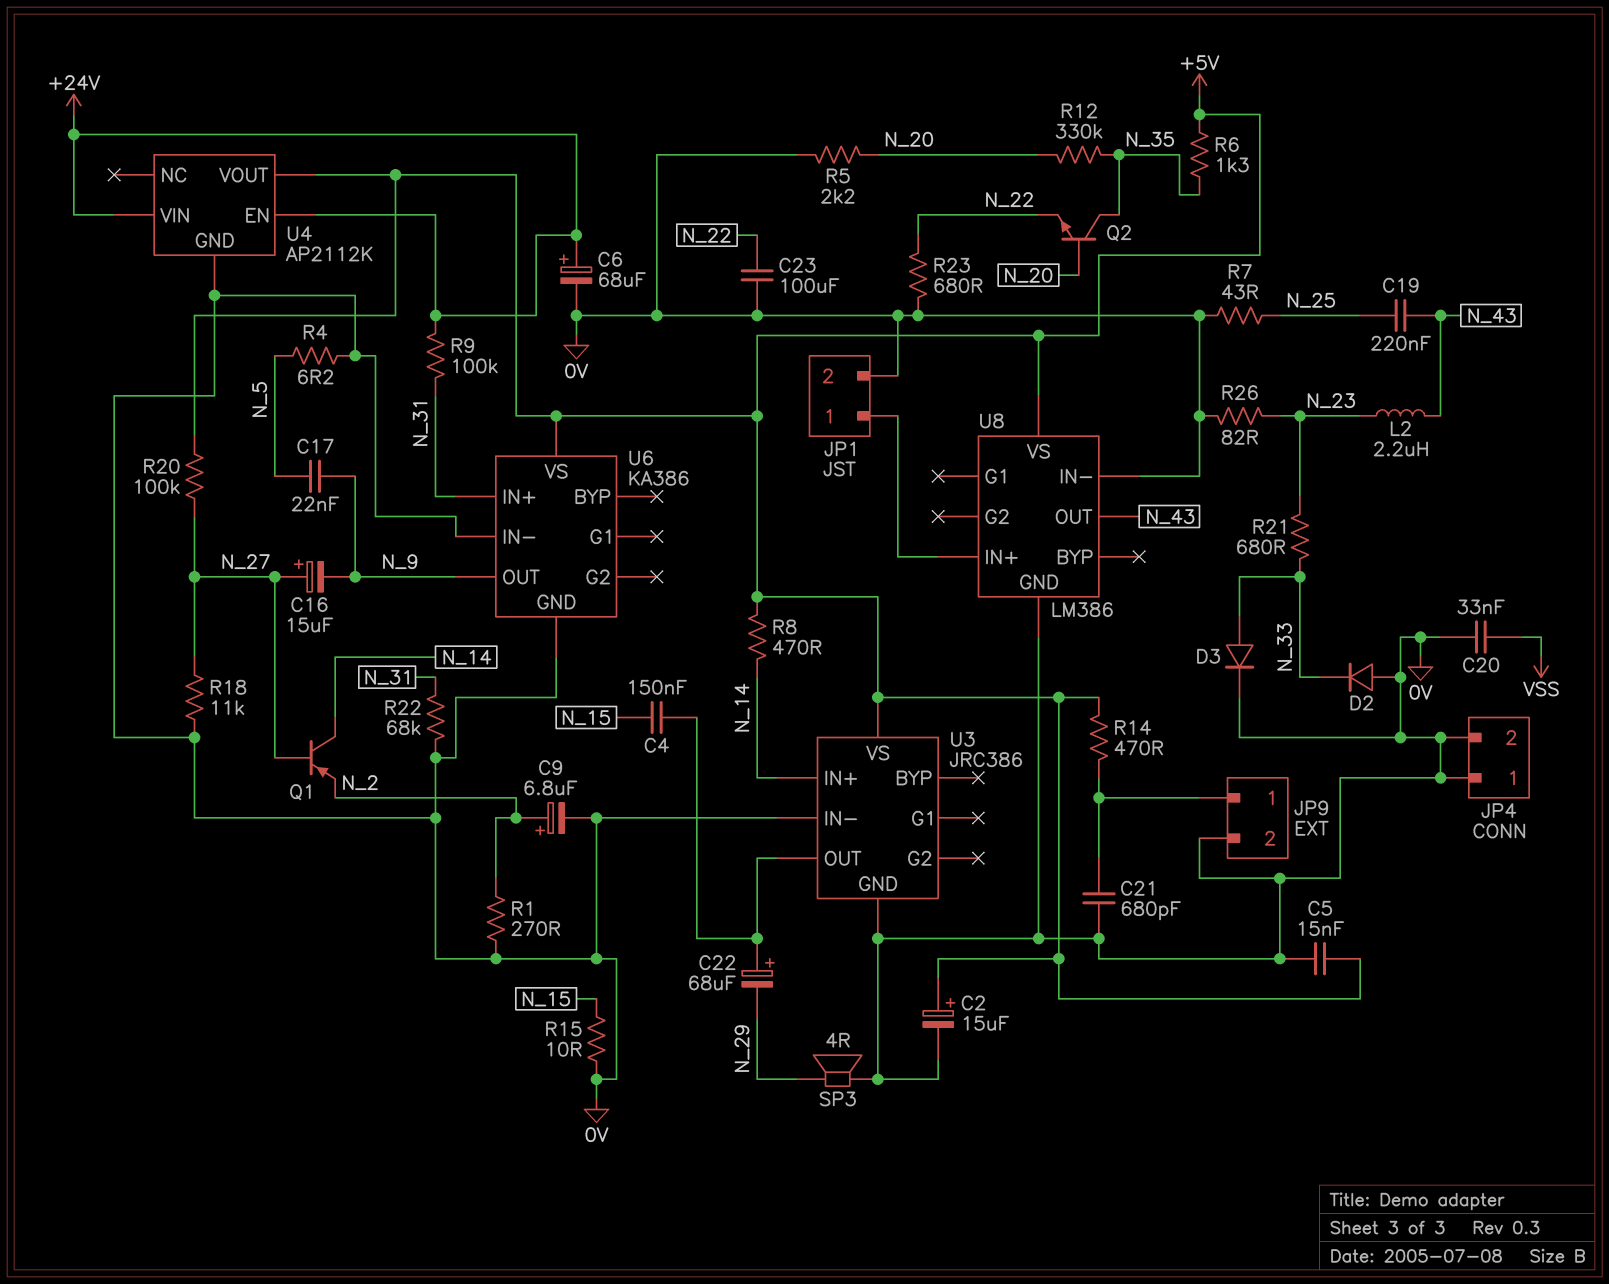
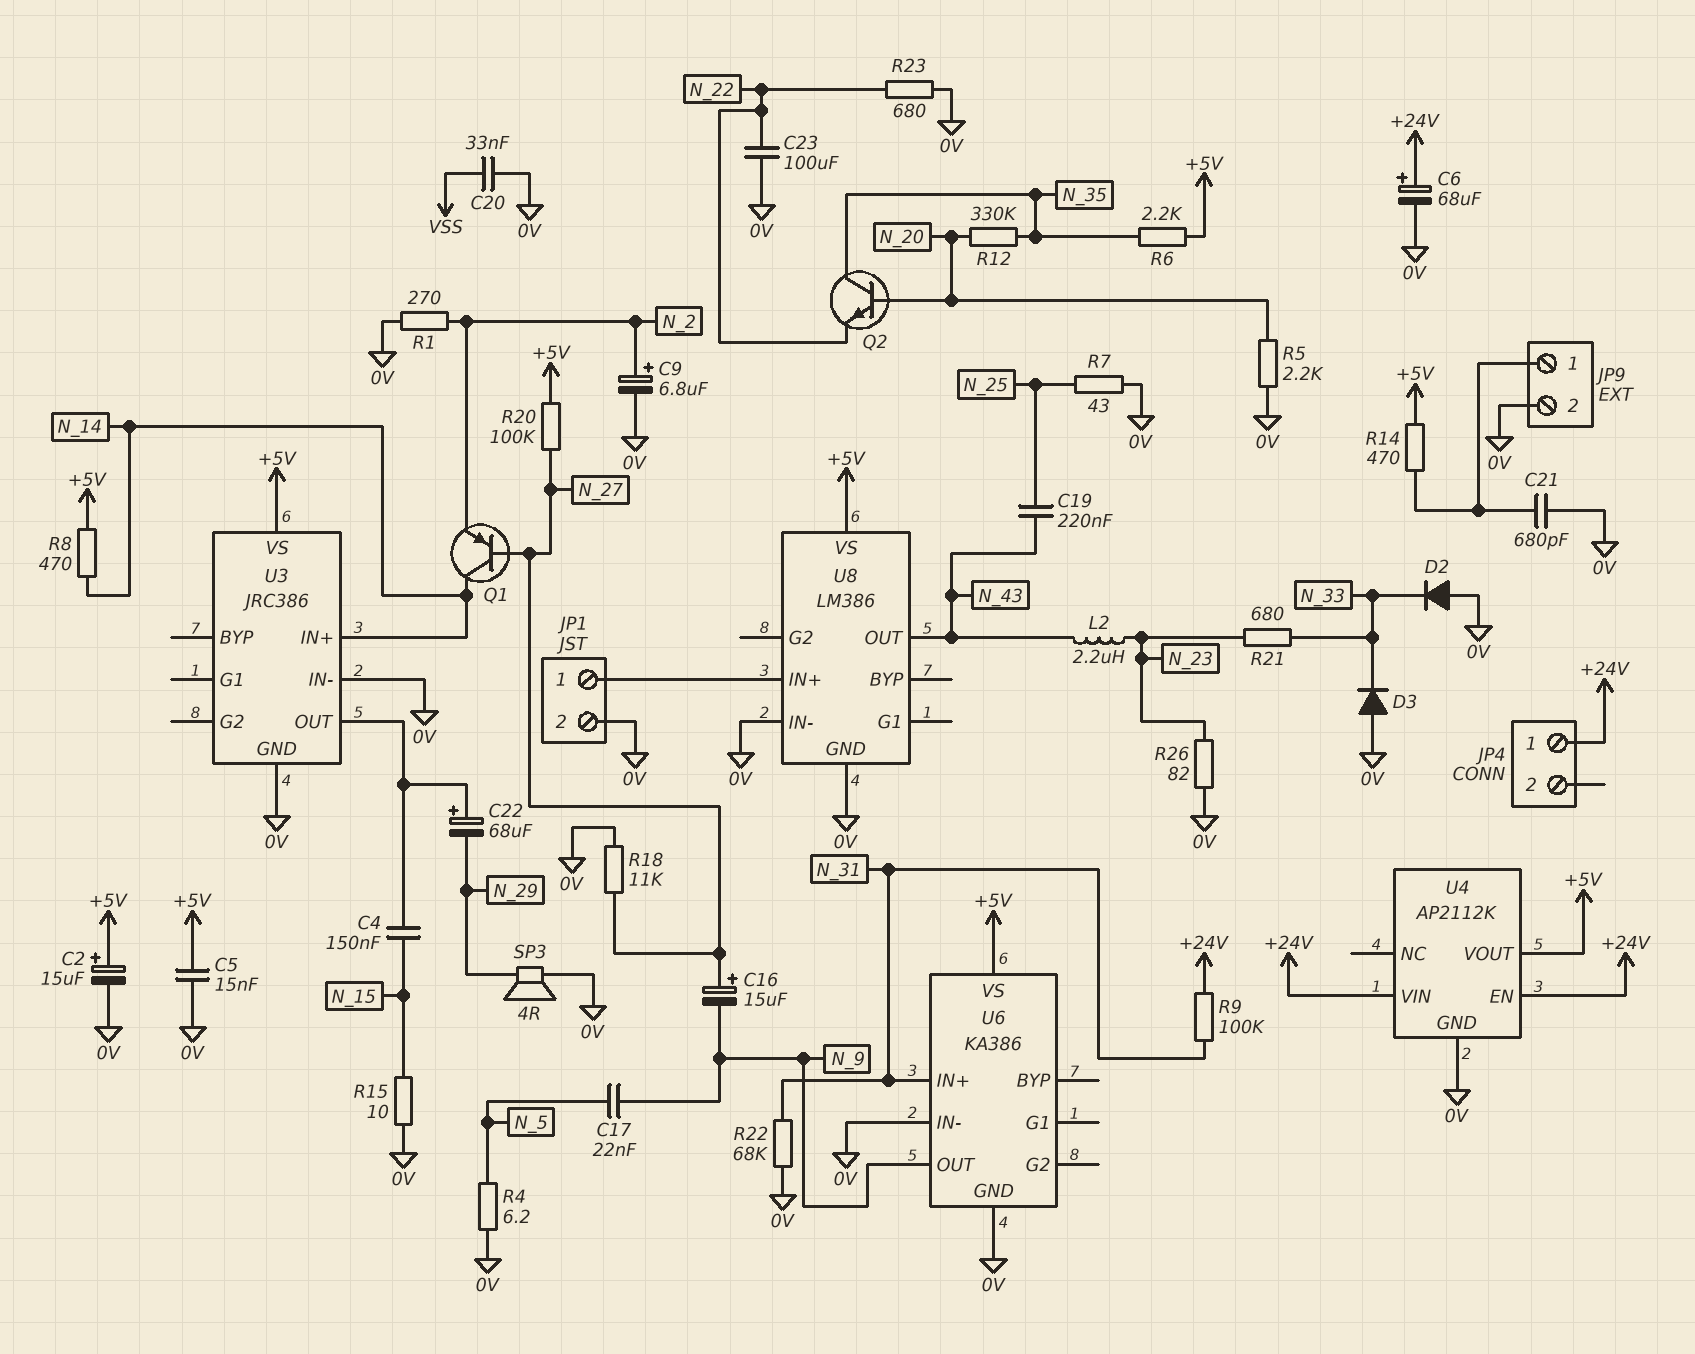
D3: diode (A N_33, K 0V) -> diode (A 0V, K N_33)
JP4 pin 1: 0V -> +24V
JP4 pin 2: 0V -> none
R6: 1.3k (+5V, N_35) -> 2.2k (+5V, N_35)

